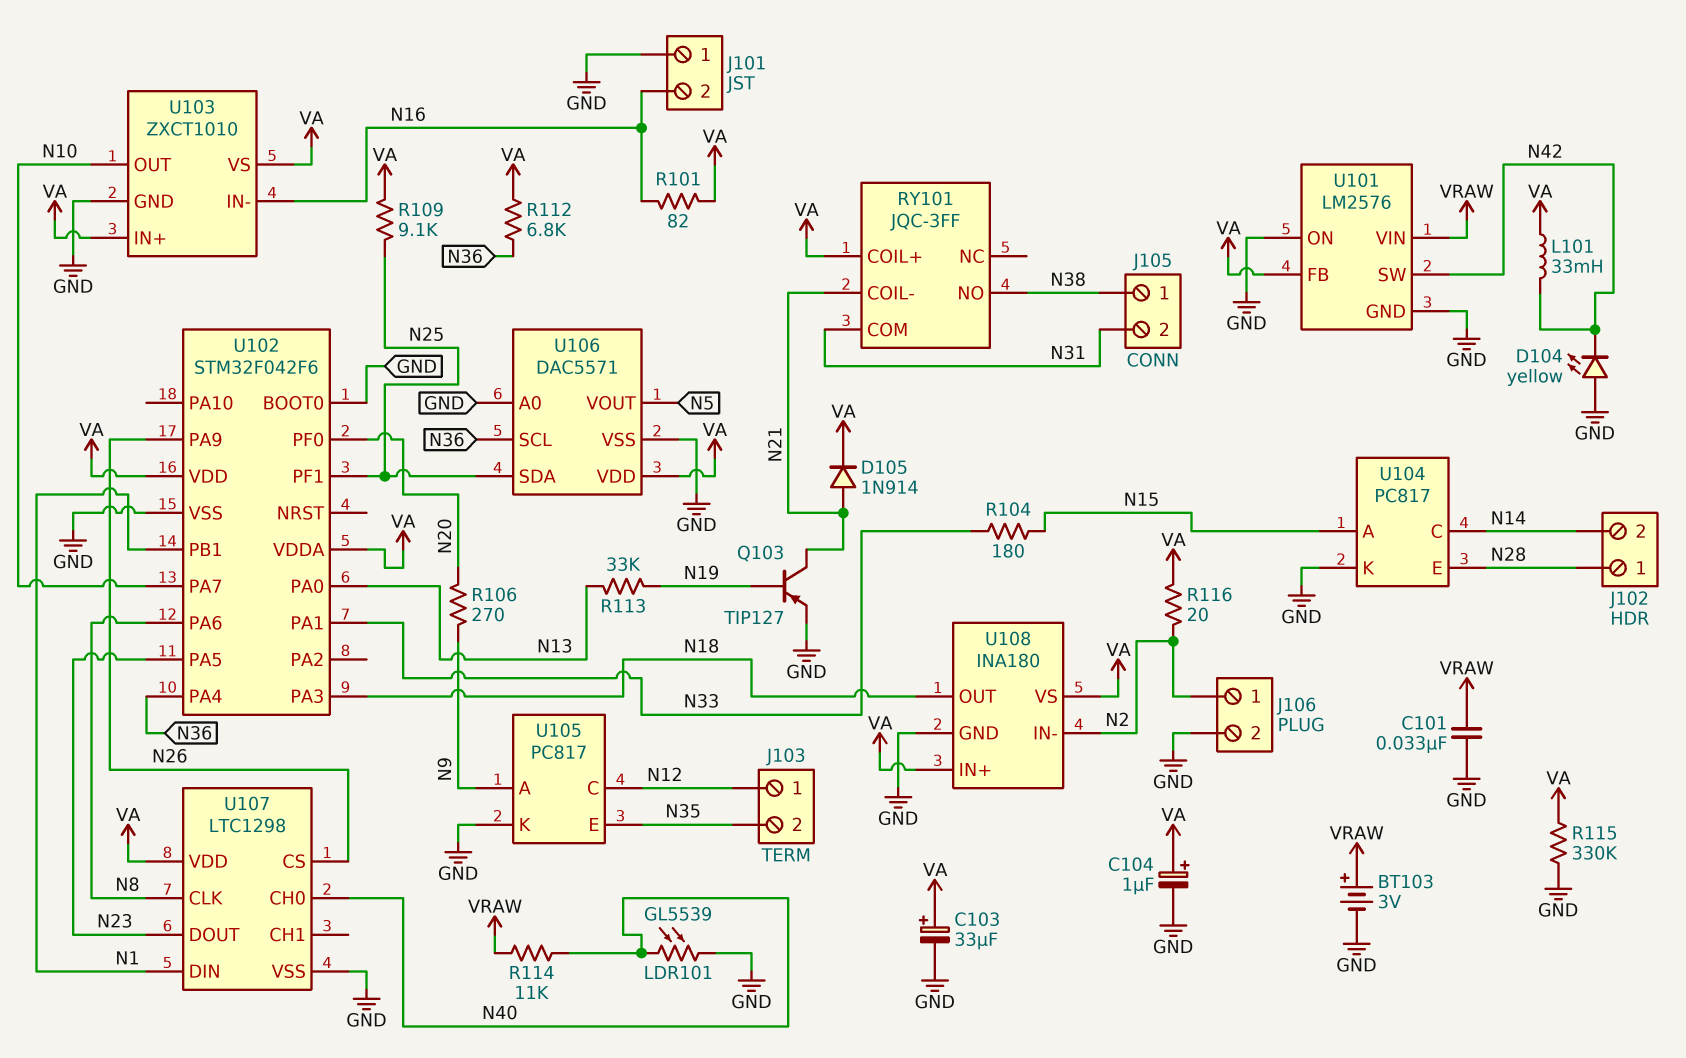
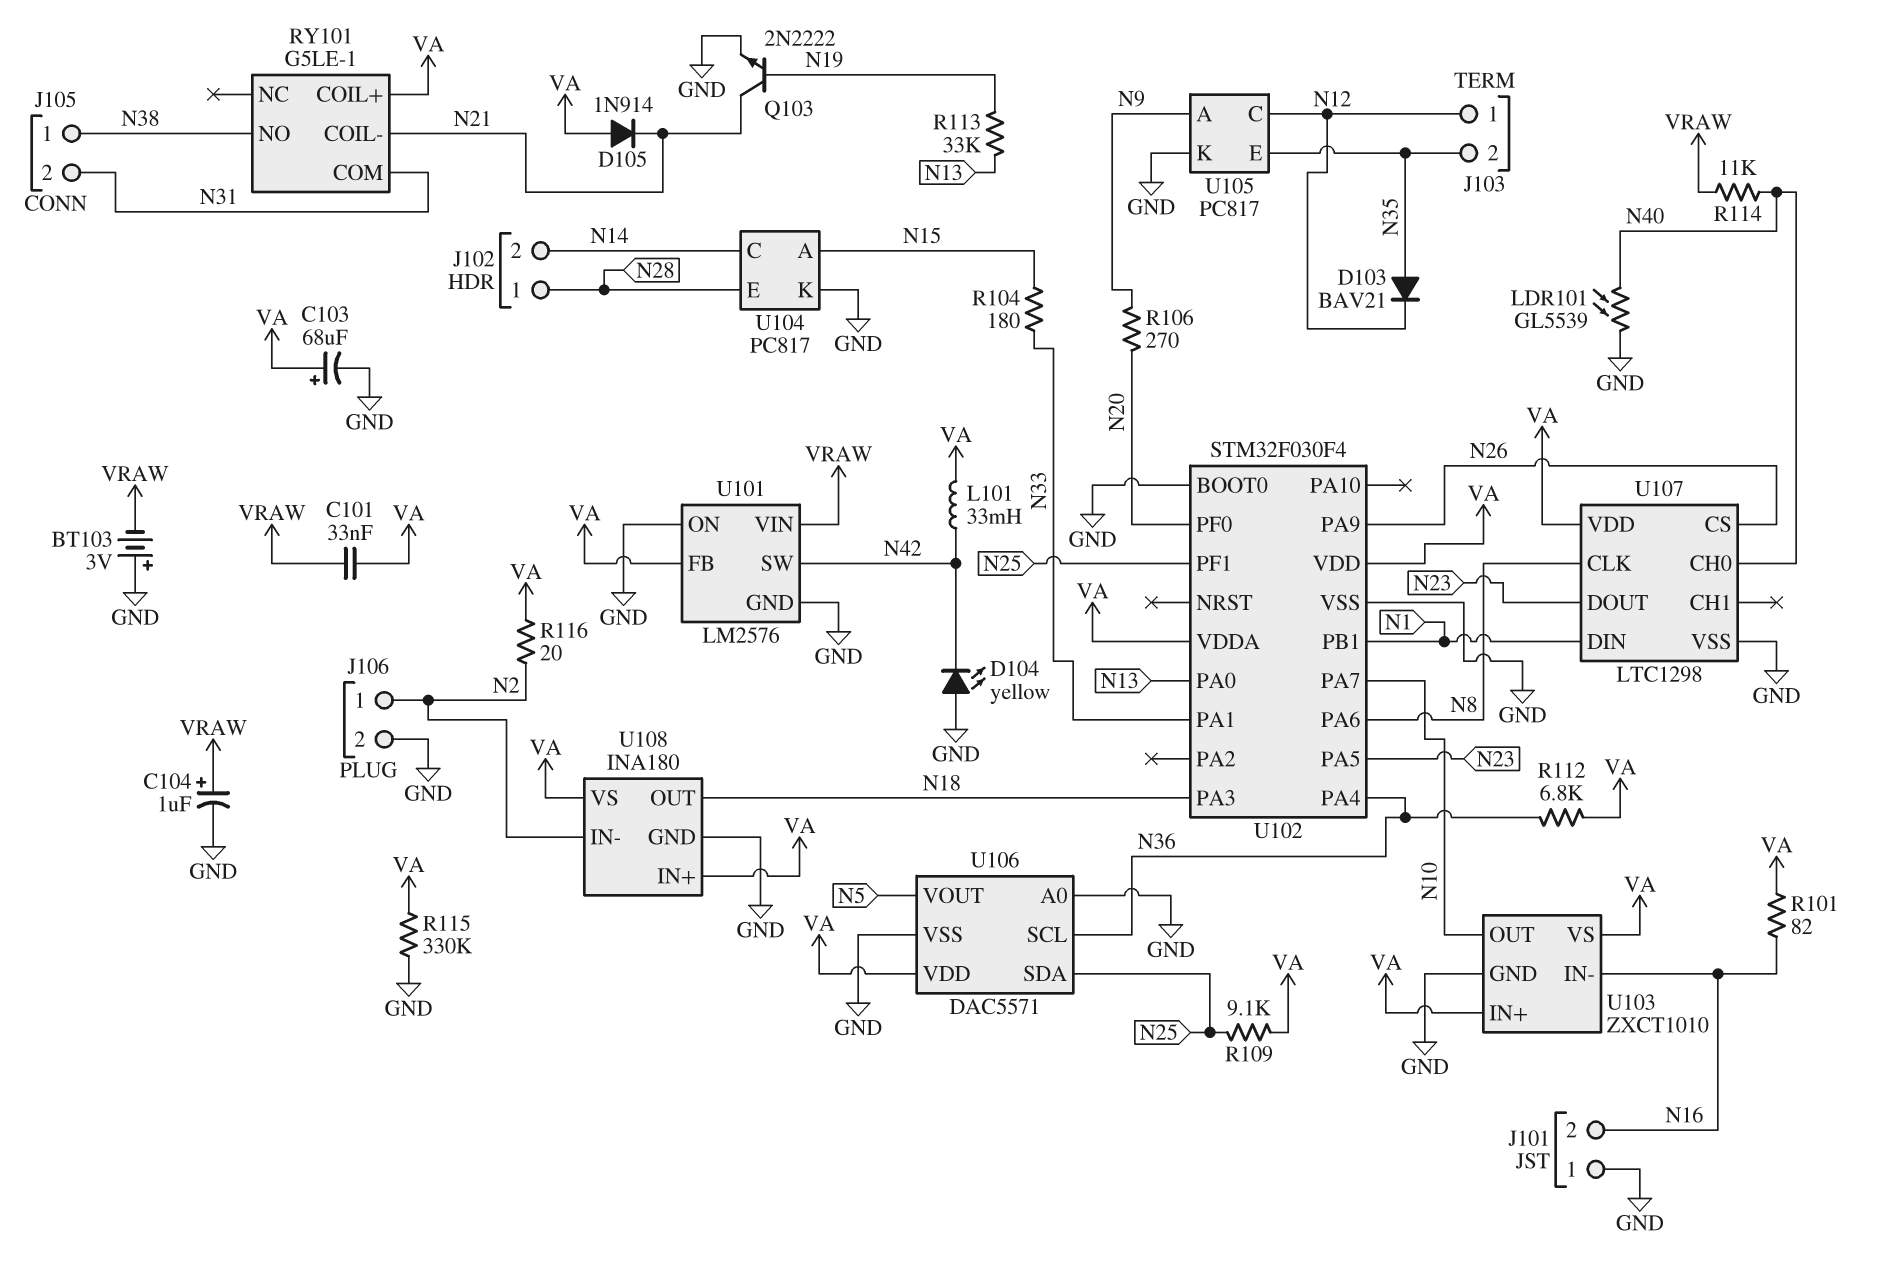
BT103: 3V (plus VRAW, minus GND) -> 3V (plus GND, minus VRAW)
C101: 33nF (GND, VRAW) -> 33nF (VA, VRAW)
C103: 33uF (plus VA, minus GND) -> 68uF (plus VA, minus GND)
C104: 1uF (plus VA, minus GND) -> 1uF (plus VRAW, minus GND)
D103: none -> diode BAV21 (A N35, K N12)
D105: diode 1N914 (A N21, K VA) -> diode 1N914 (A VA, K N21)
Q103: PNP TIP127 (B N19, C N21, E GND) -> NPN 2N2222 (B N19, C N21, E GND)
RY101: JQC-3FF -> G5LE-1
U102: STM32F042F6 -> STM32F030F4

